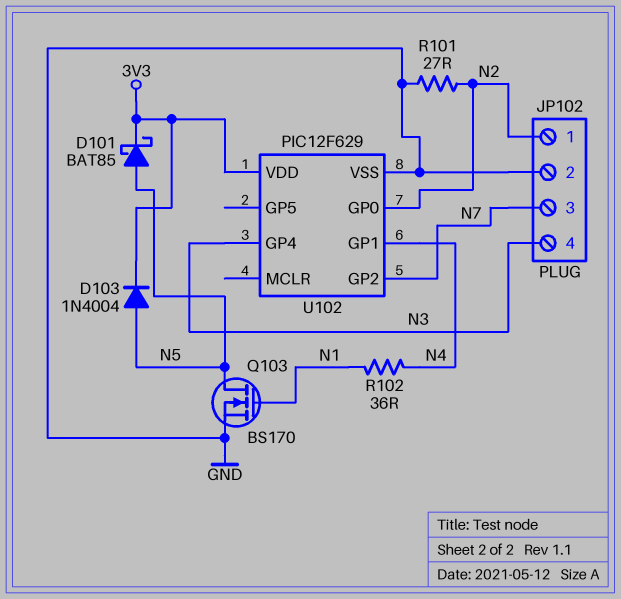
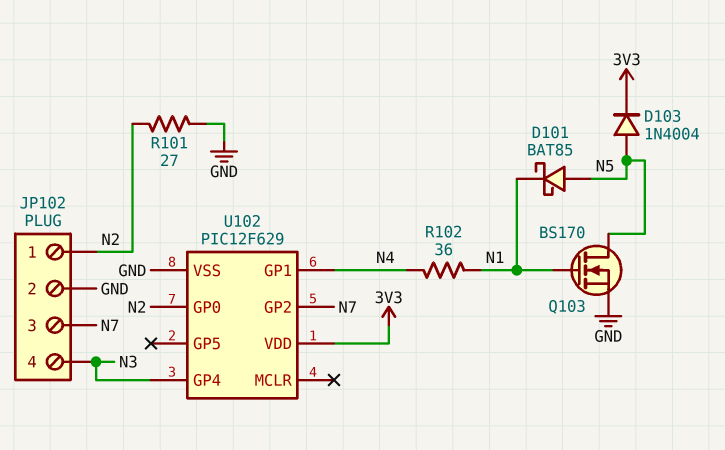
D101: schottky BAT85 (A N5, K 3V3) -> schottky BAT85 (A N5, K N1)

